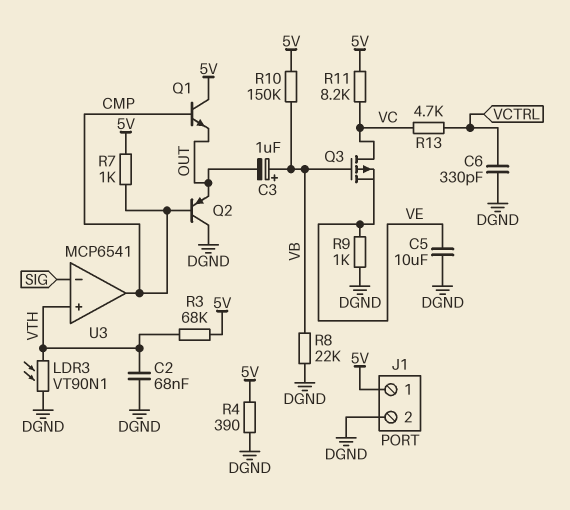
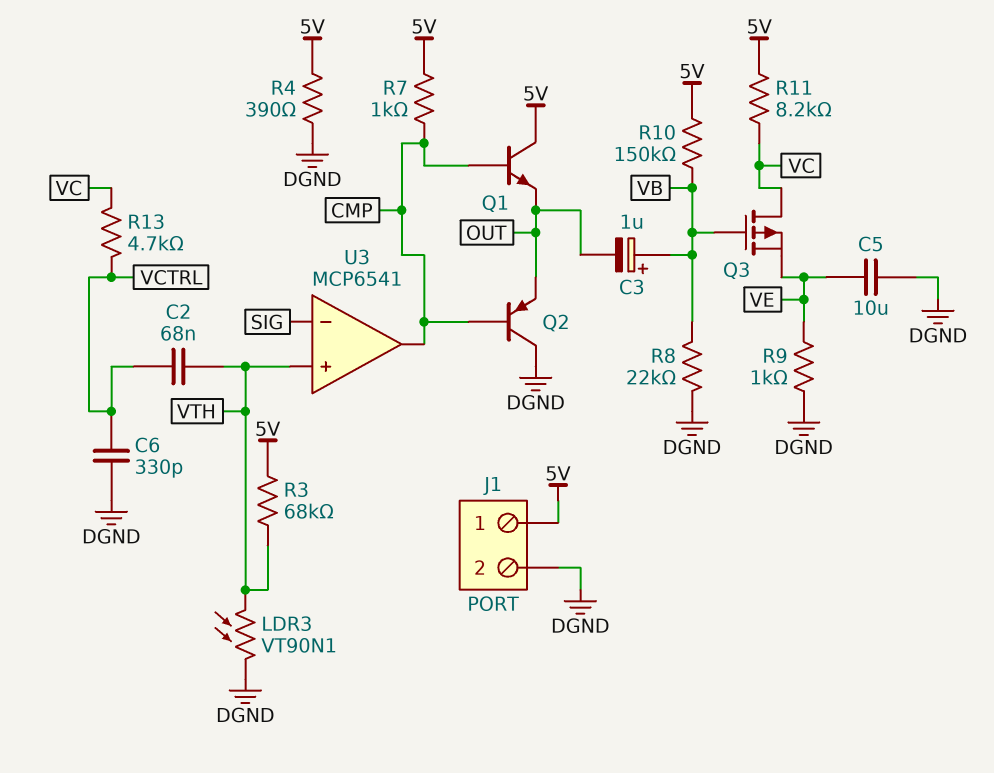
C2: 68nF (DGND, VTH) -> 68nF (VCTRL, VTH)

